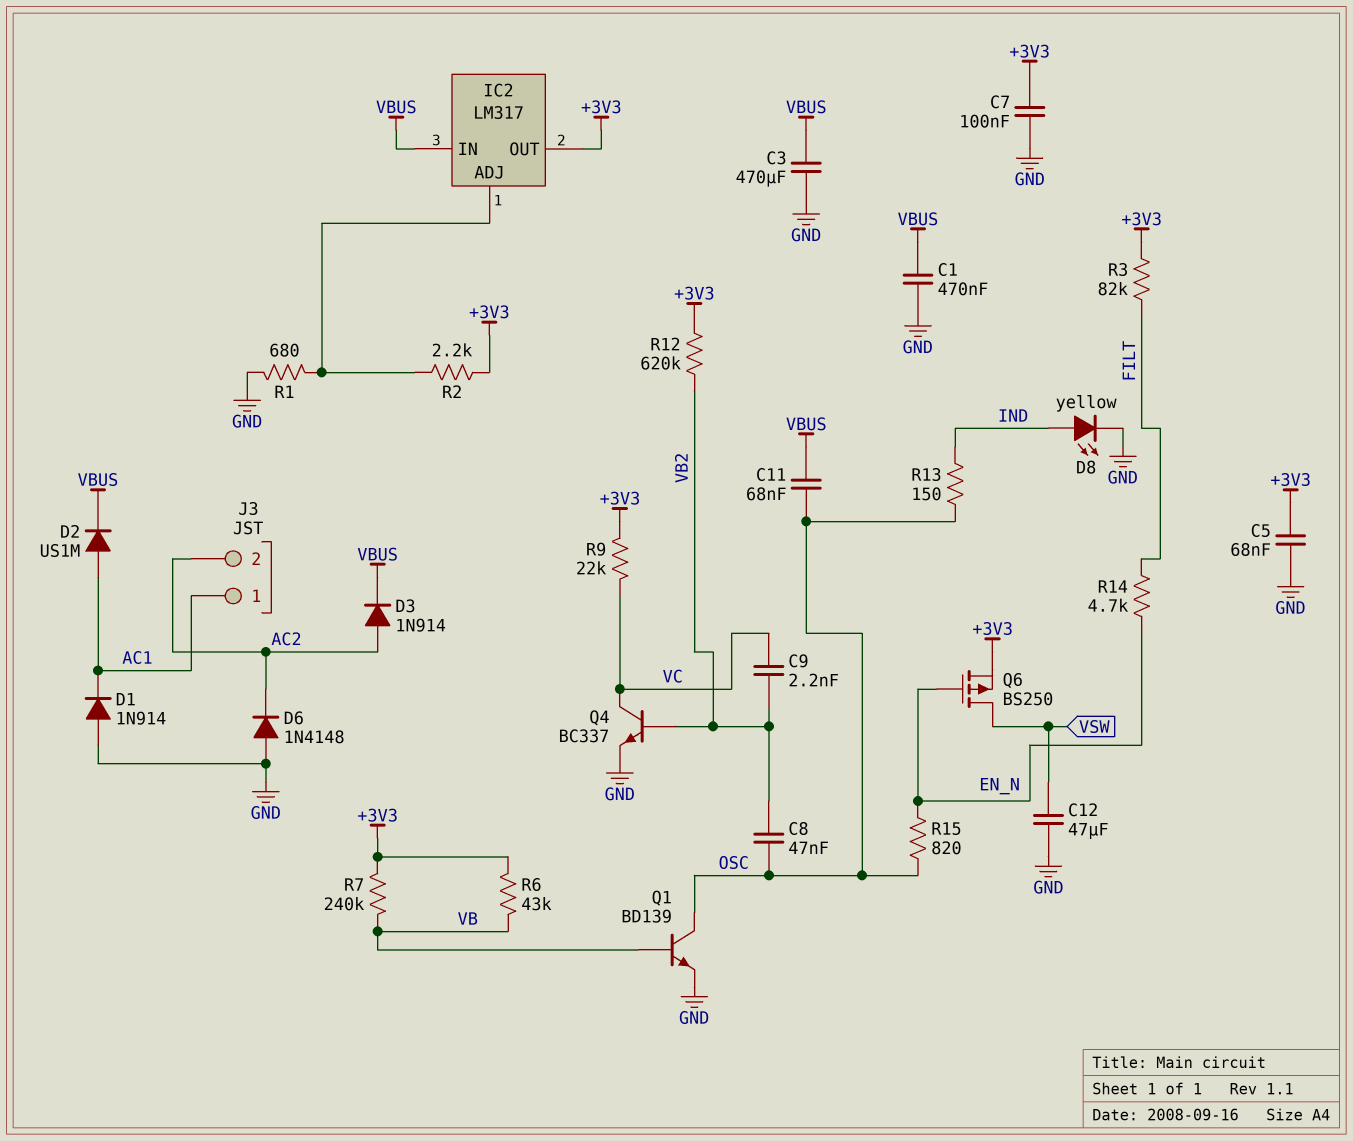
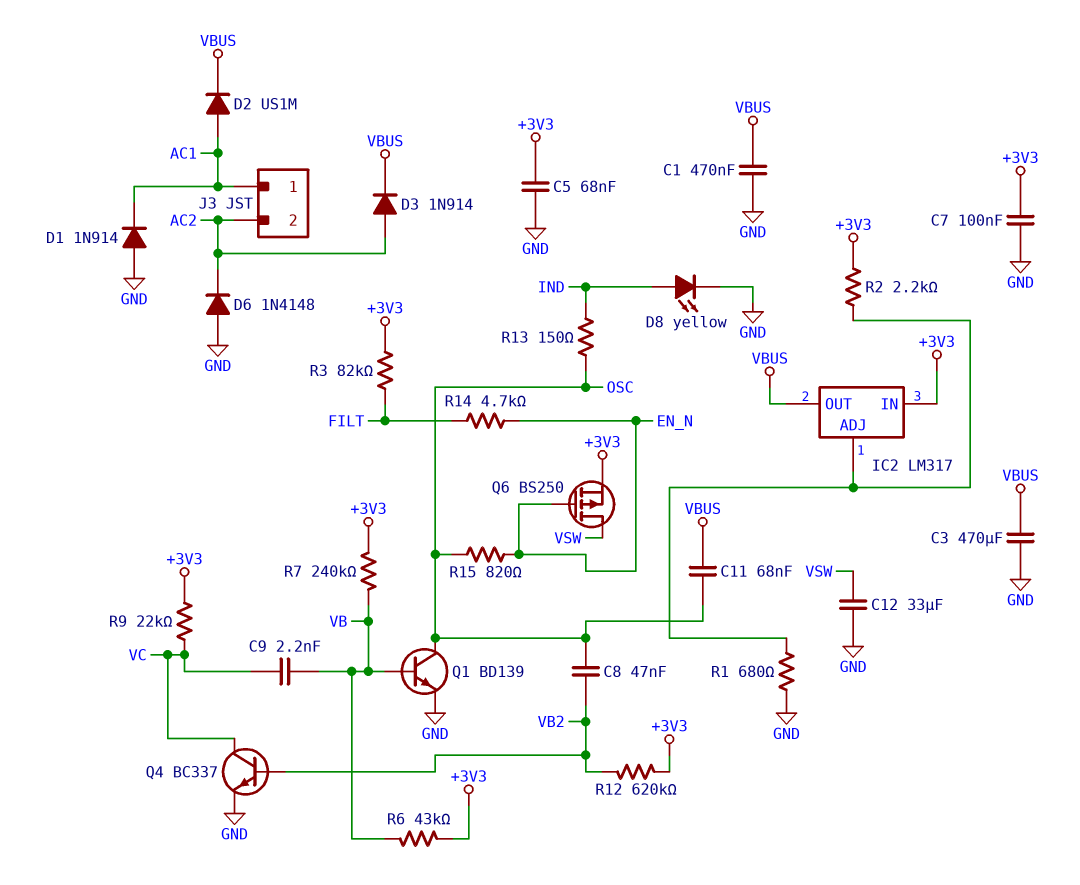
C9: 2.2nF (VB2, VC) -> 2.2nF (VB, VC)
C12: 47uF (GND, VSW) -> 33uF (GND, VSW)
IC2 pin IN: VBUS -> +3V3
IC2 pin OUT: +3V3 -> VBUS

